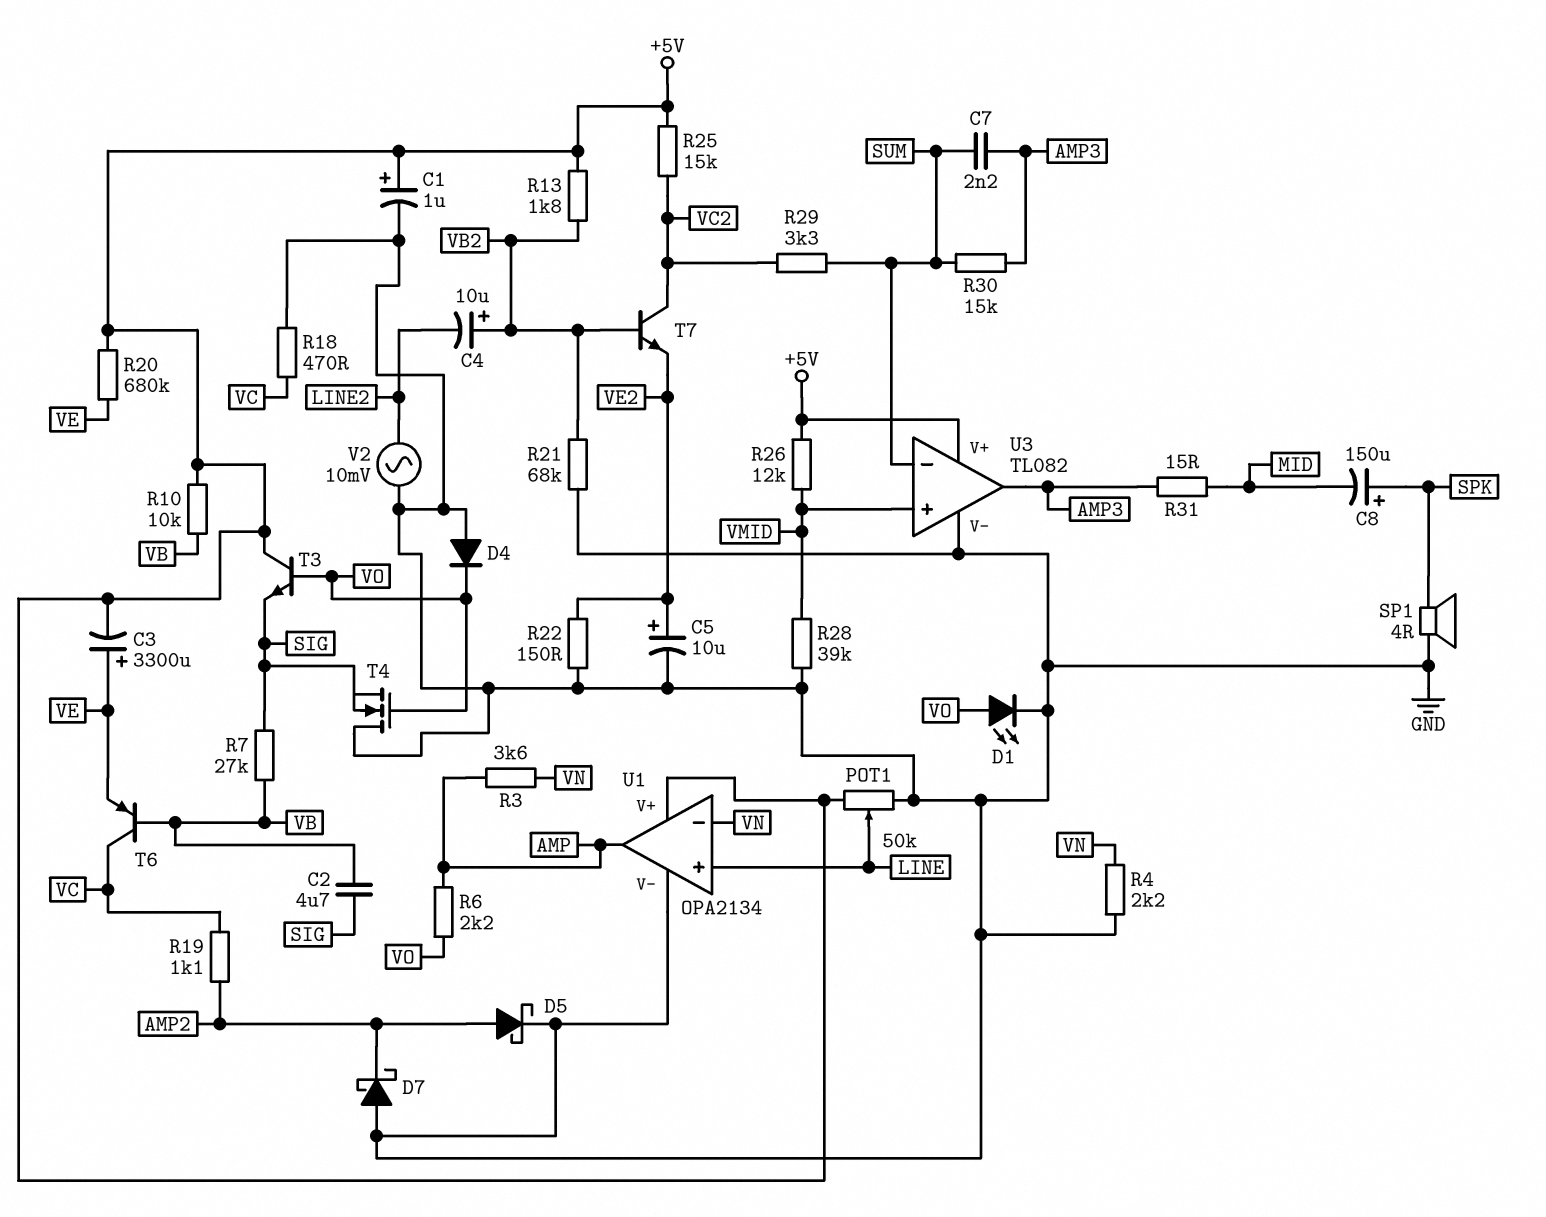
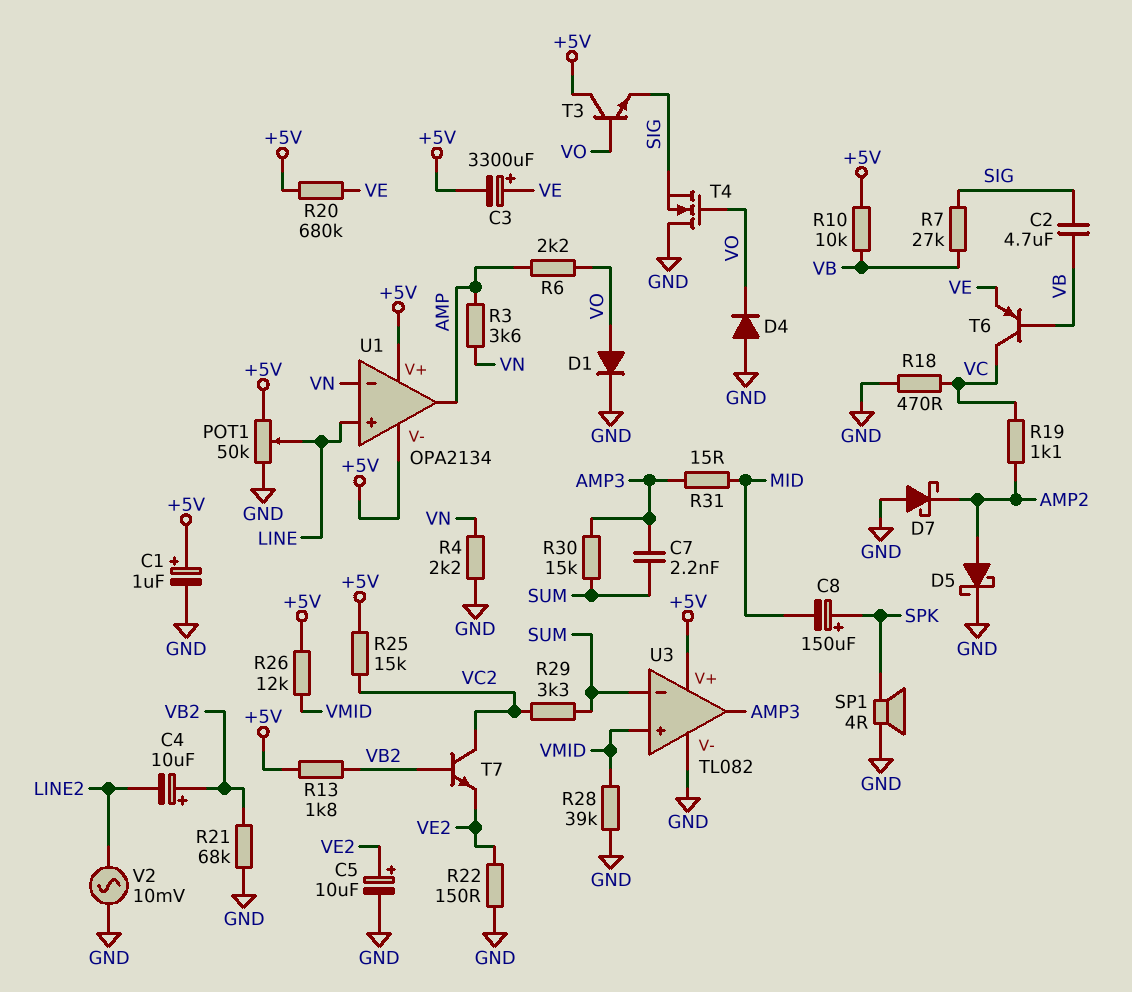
D1: LED (A VO, K GND) -> diode (A VO, K GND)
U1 pin V-: GND -> +5V

